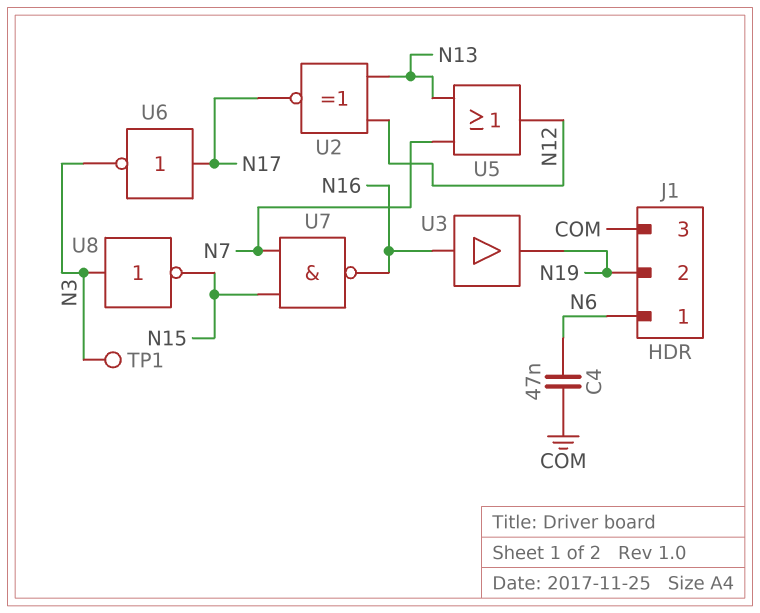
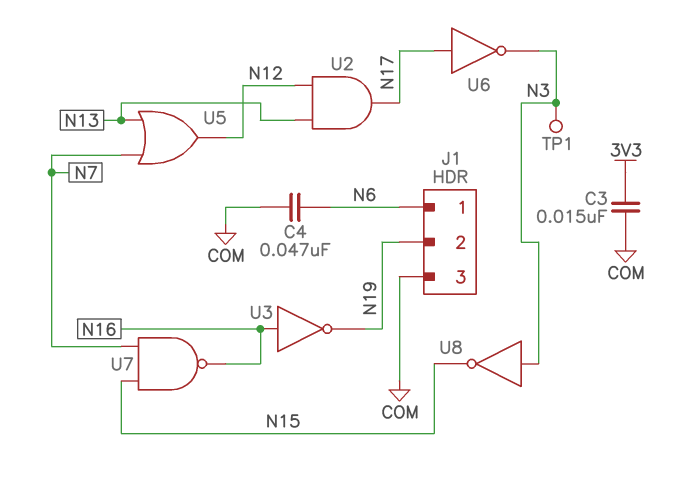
C3: none -> 15nF (3V3, COM)
U2: XNOR (in N12, in N13, out N17) -> AND (in N12, in N13, out N17)
U3: buffer (in N16, out N19) -> NOT (in N16, out N19)

